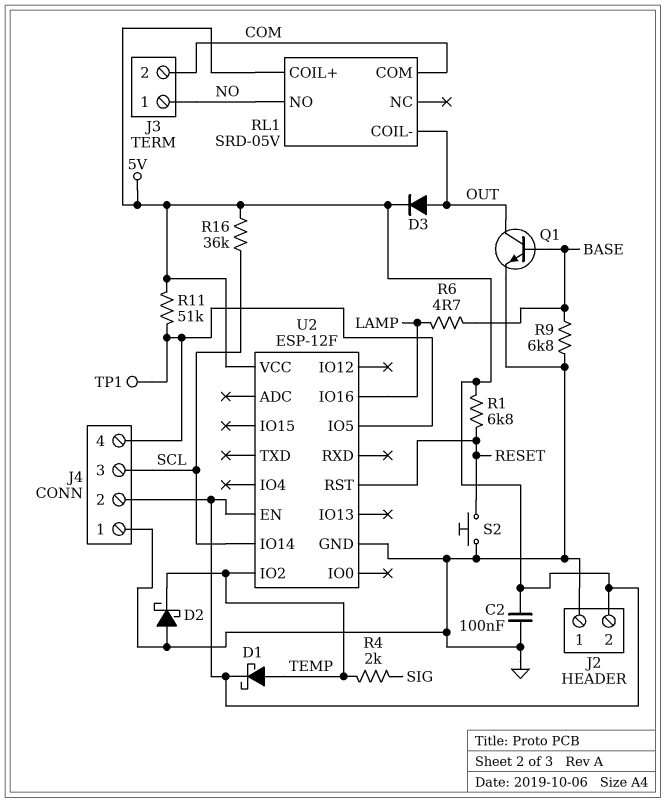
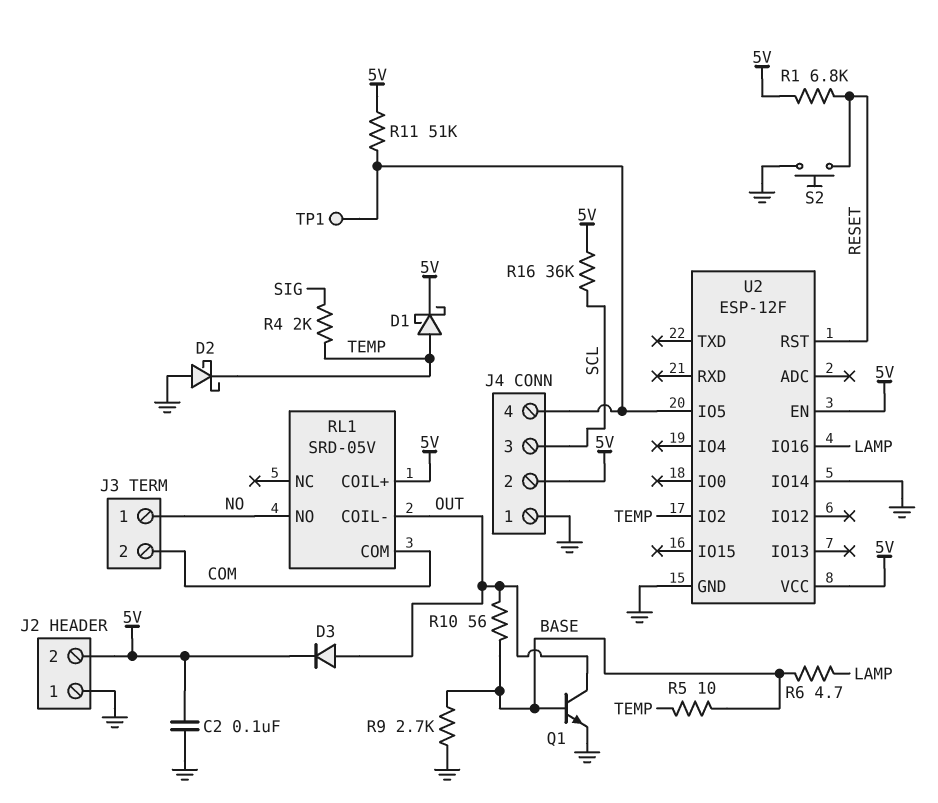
R5: none -> 10 (BASE, TEMP)
R9: 6.8k (BASE, GND) -> 2.7k (BASE, GND)
R10: none -> 56 (BASE, OUT)
U2 pin IO14: SCL -> GND

